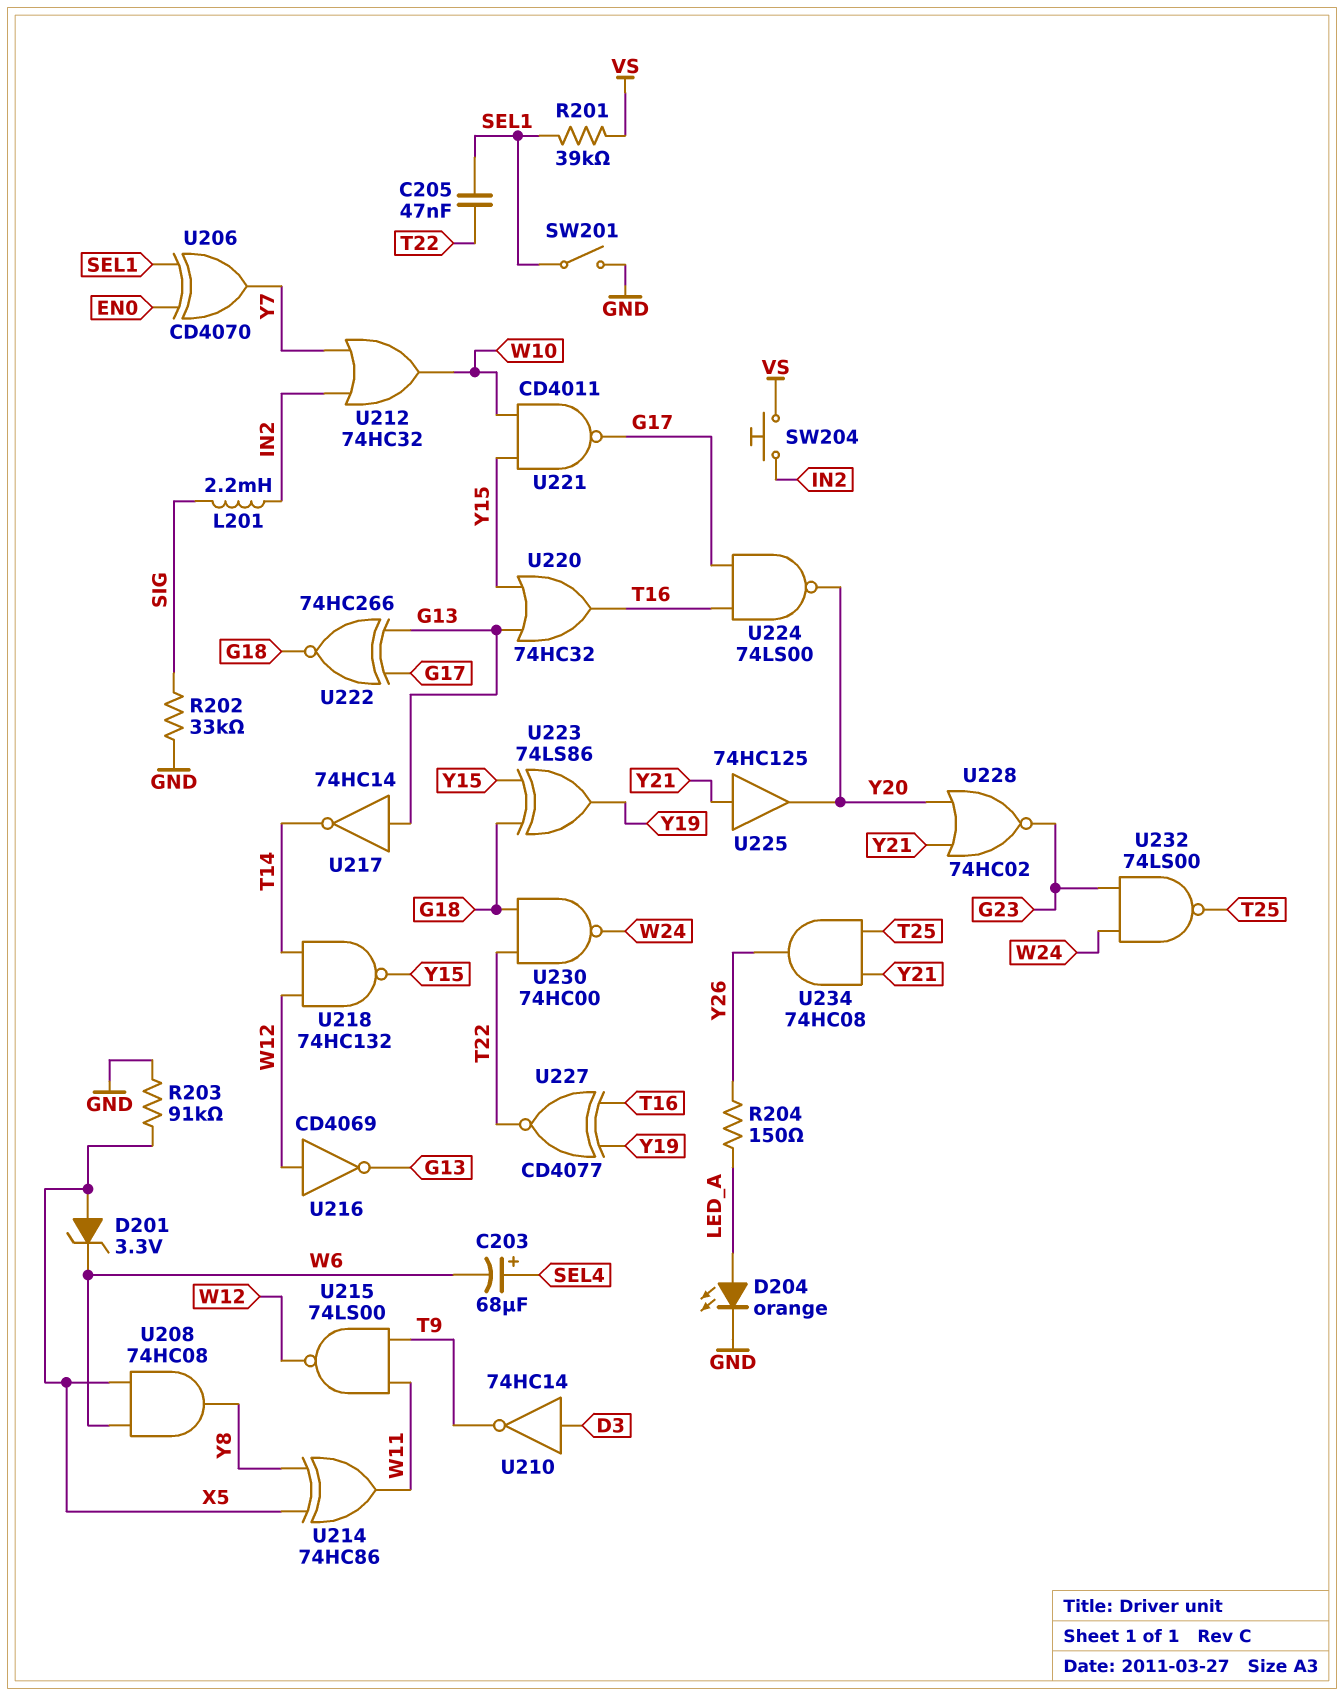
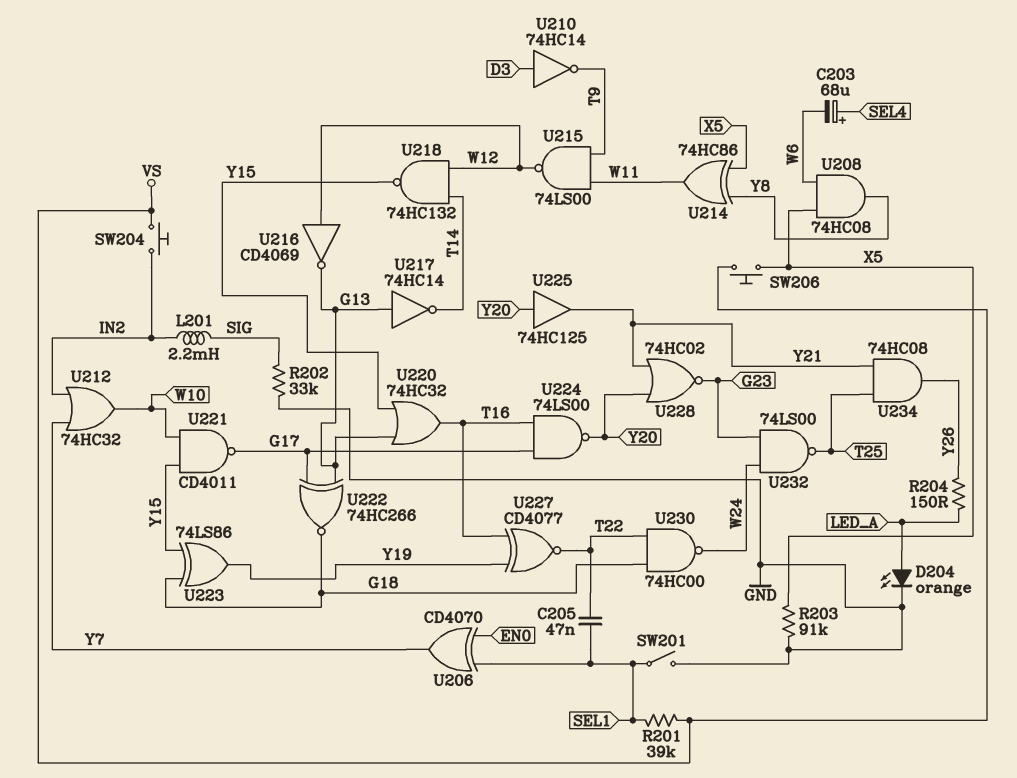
D201: zener 3.3V (A X5, K W6) -> none
SW206: none -> button (VS, X5)
U225: buffer 74HC125 (in Y21, out Y20) -> buffer 74HC125 (in Y20, out Y21)

